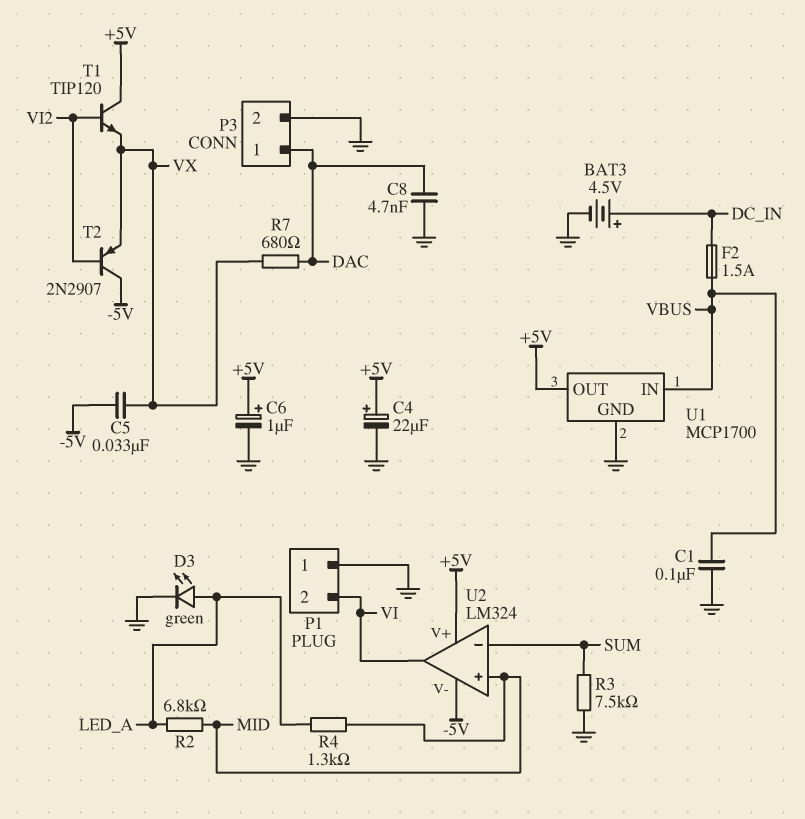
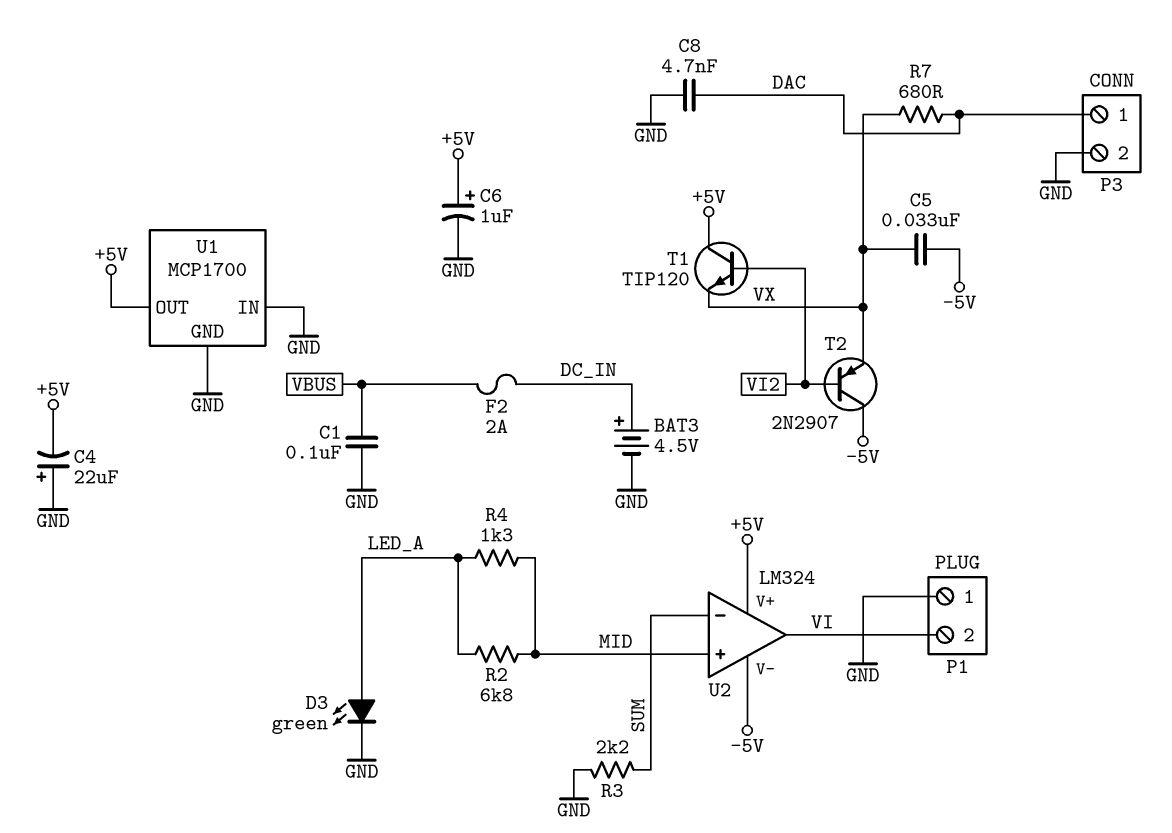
C4: 22uF (plus +5V, minus GND) -> 22uF (plus GND, minus +5V)
F2: 1.5A (DC_IN, VBUS) -> 2A (DC_IN, VBUS)
R3: 7.5k (GND, SUM) -> 2.2k (GND, SUM)
U1 pin IN: VBUS -> GND

